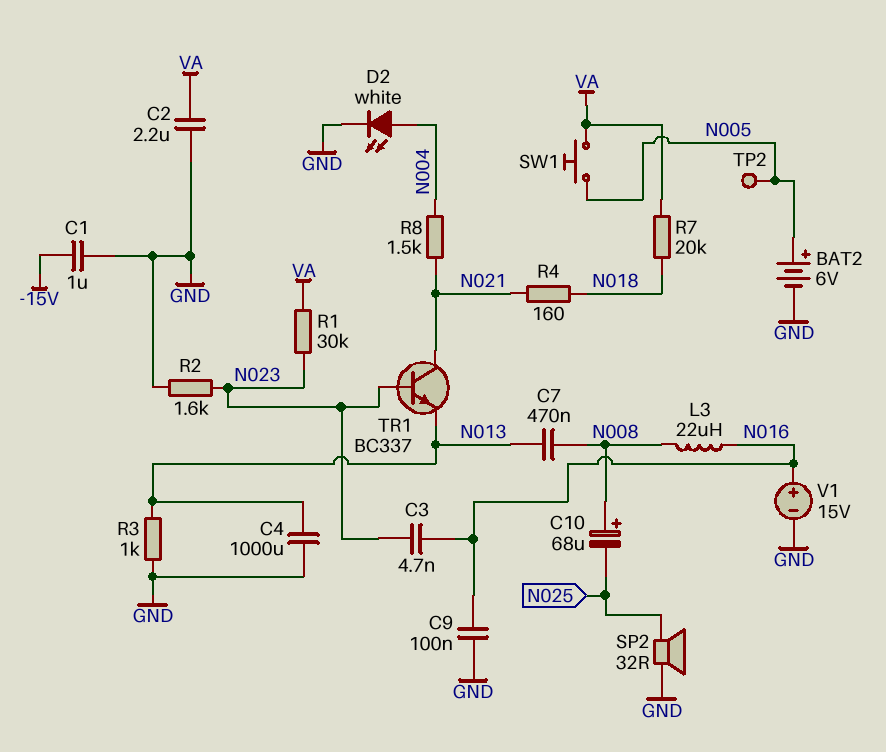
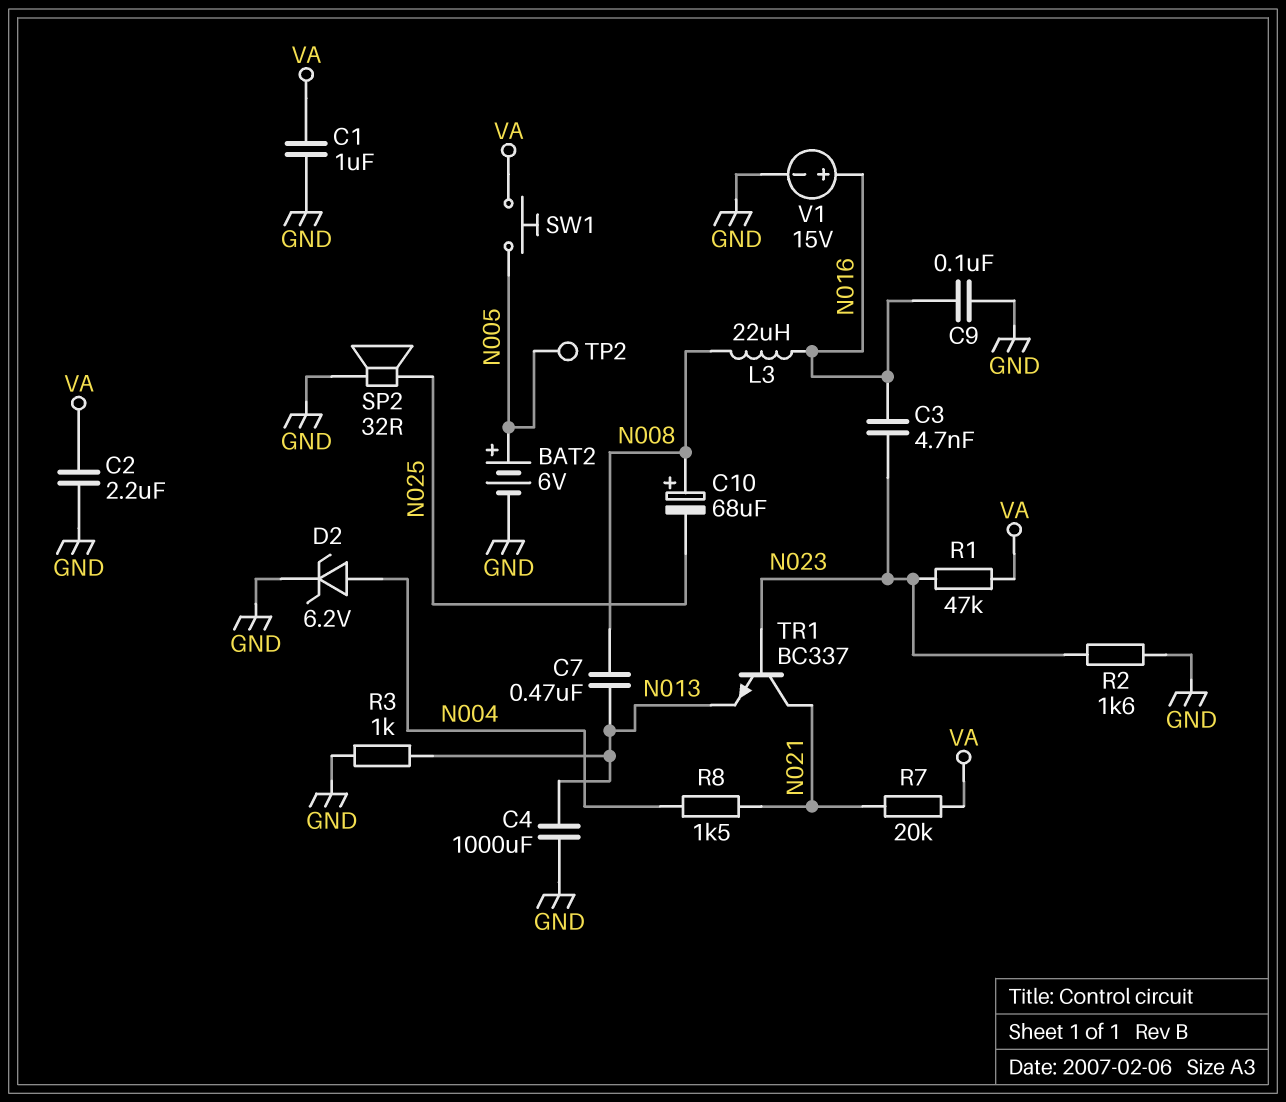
C1: 1uF (-15V, GND) -> 1uF (GND, VA)
D2: LED white (A N004, K GND) -> zener 6.2V (A N004, K GND)
R1: 30k (N023, VA) -> 47k (N023, VA)
R4: 160 (N018, N021) -> none
R7: 20k (N018, VA) -> 20k (N021, VA)

